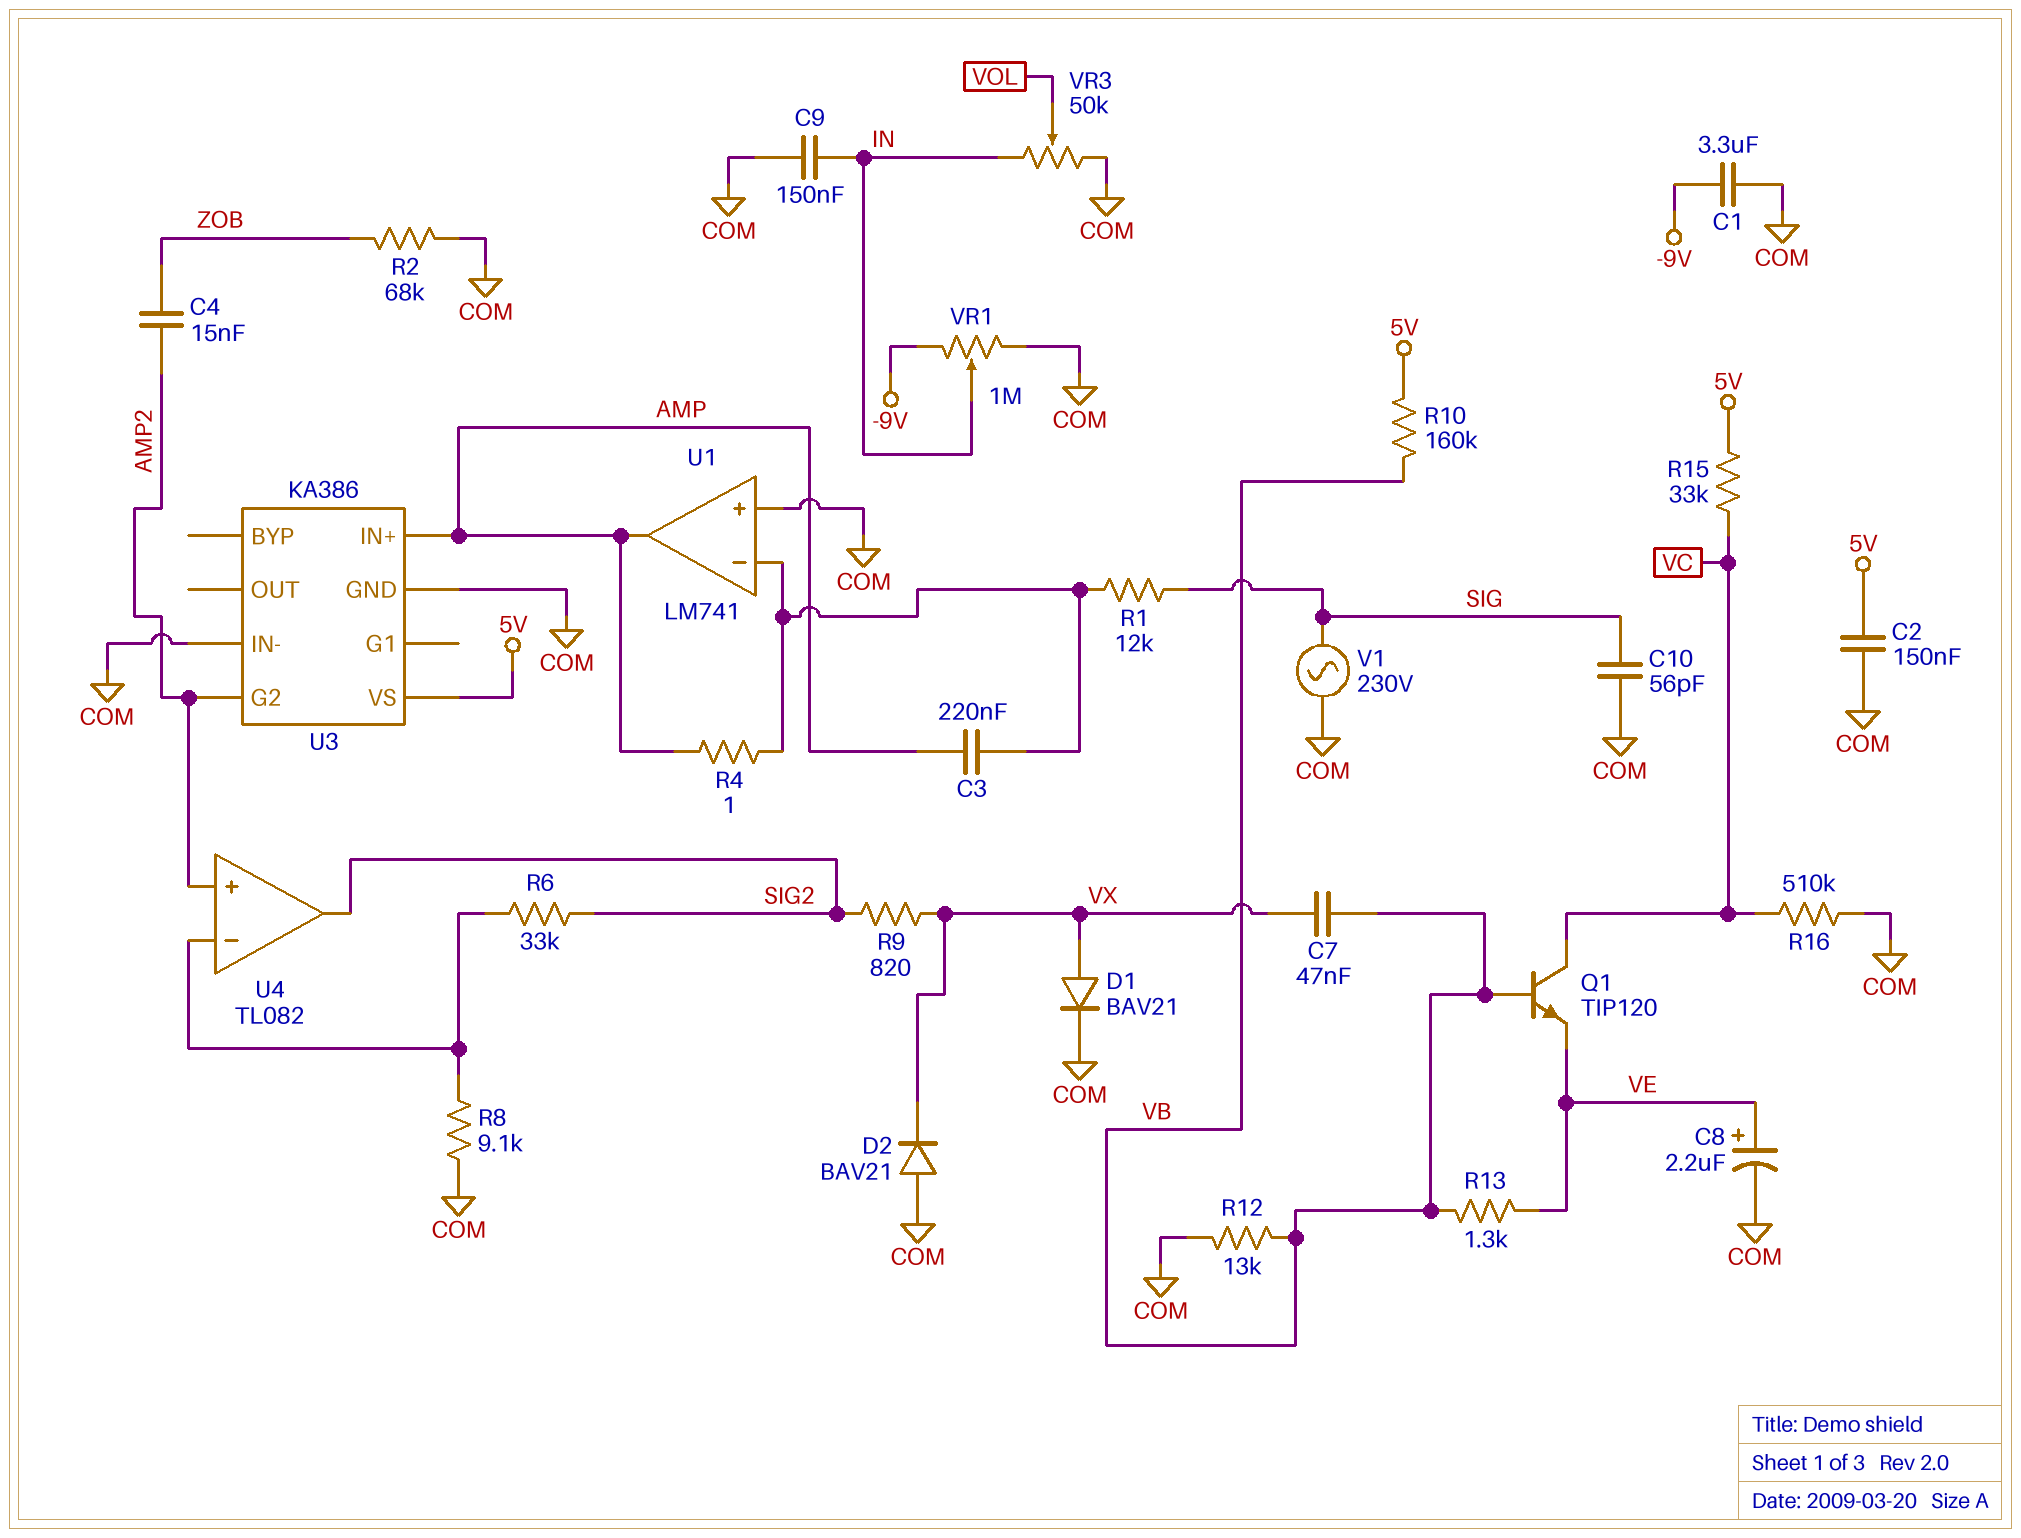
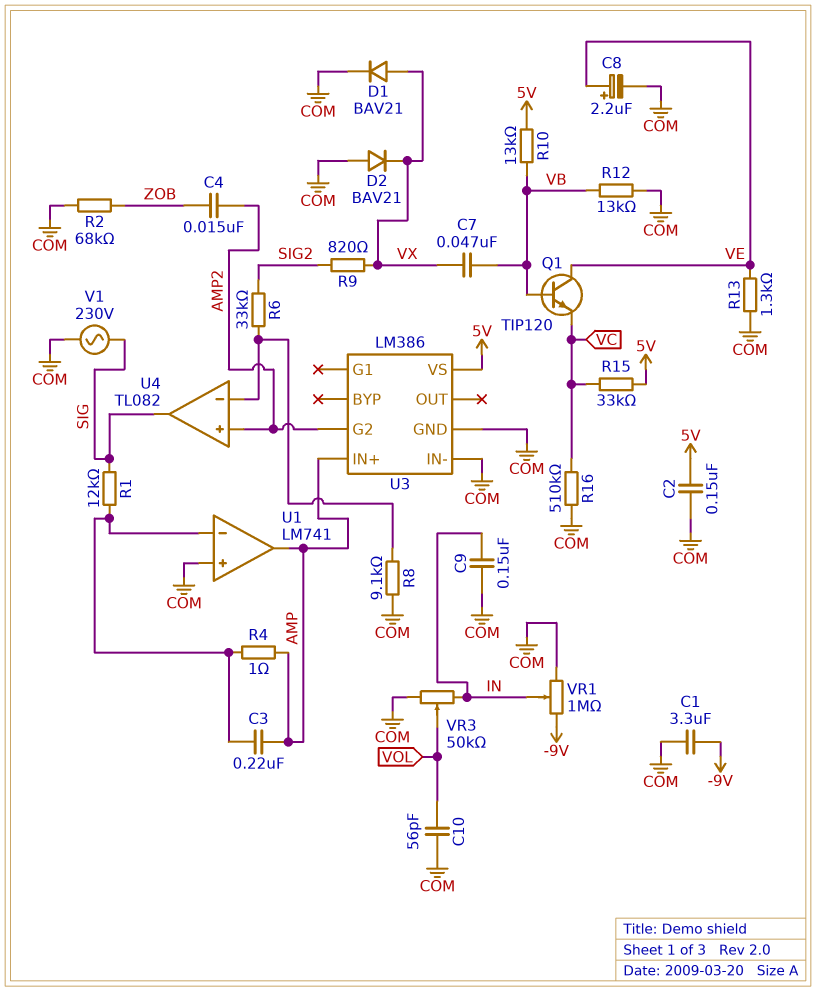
C10: 56pF (COM, SIG) -> 56pF (COM, VOL)
Q1: NPN TIP120 (B VB, C VC, E VE) -> NPN TIP120 (B VB, C VE, E VC)
R10: 160k (5V, VB) -> 13k (5V, VB)
R13: 1.3k (VB, VE) -> 1.3k (COM, VE)
U3: KA386 -> LM386
U4 pin out: SIG2 -> SIG

